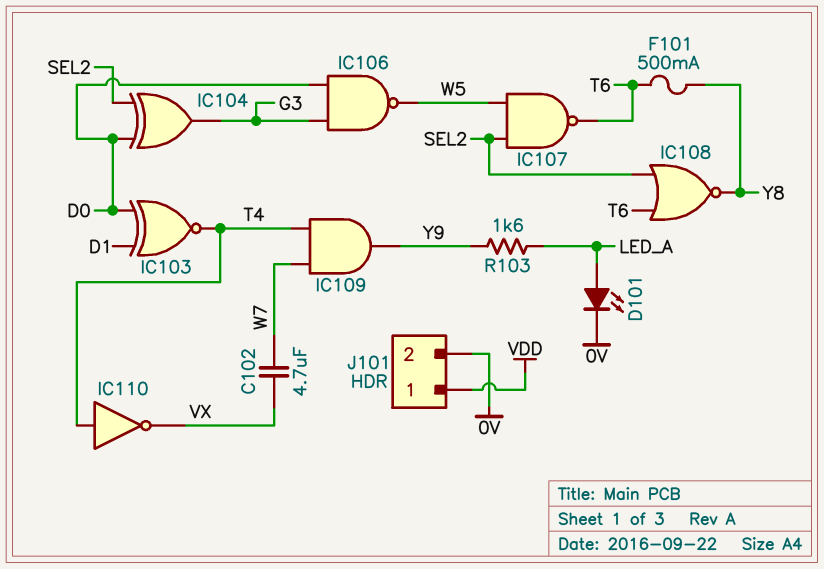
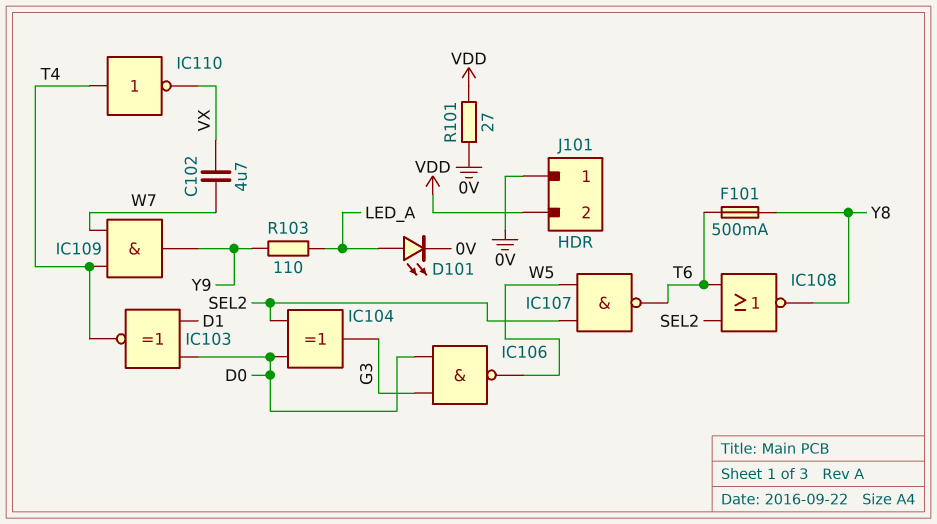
J101 pin 1: VDD -> 0V
J101 pin 2: 0V -> VDD
R101: none -> 27 (0V, VDD)
R103: 1.6k (LED_A, Y9) -> 110 (LED_A, Y9)

